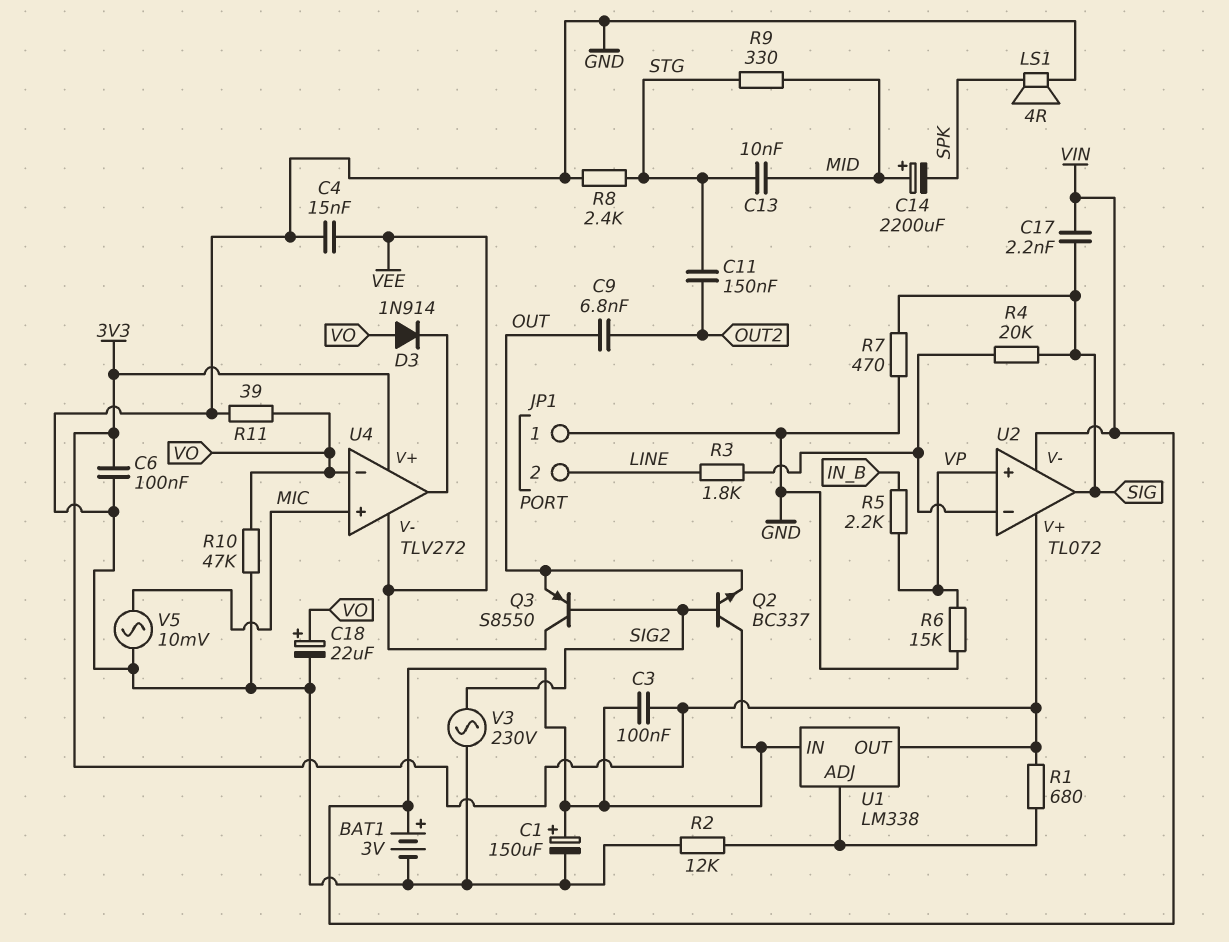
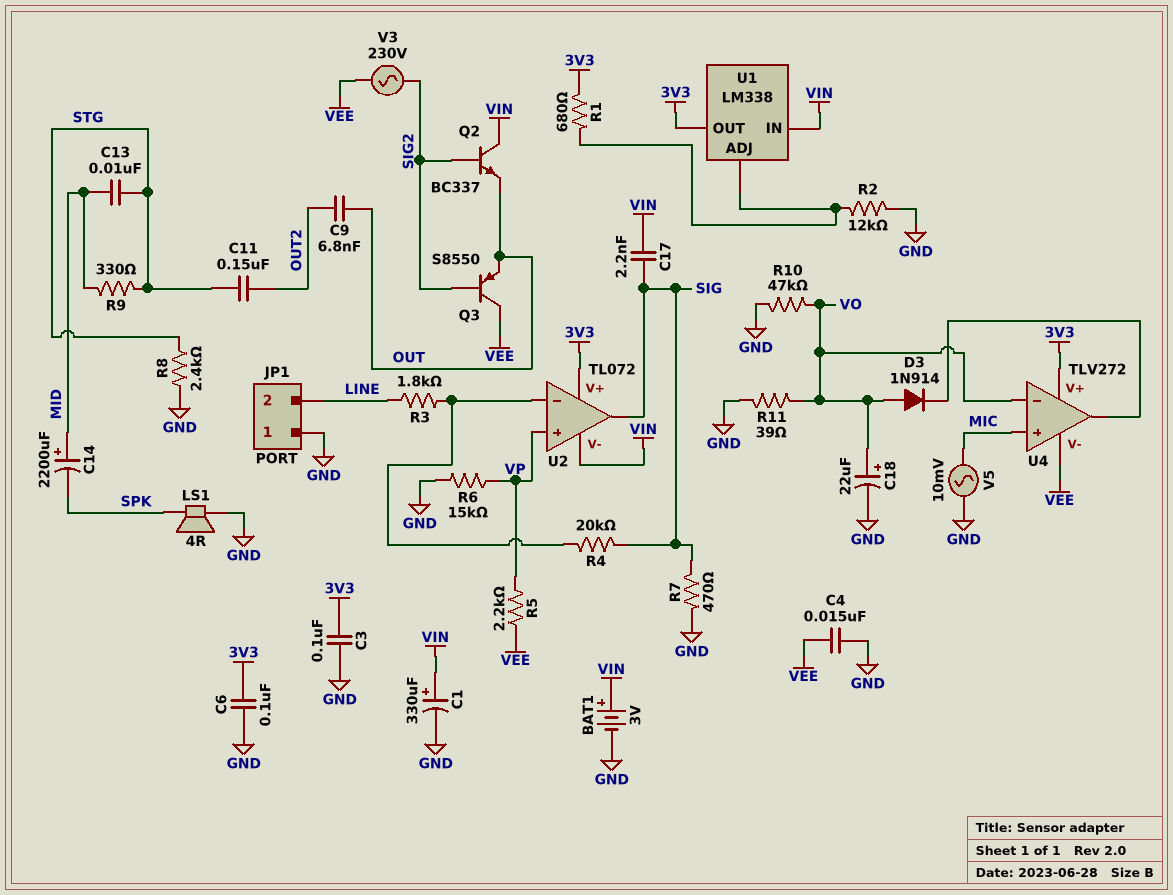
C1: 150uF (plus VIN, minus GND) -> 330uF (plus VIN, minus GND)
C3: 100nF (3V3, VIN) -> 100nF (3V3, GND)
R5: 2.2k (IN_B, VP) -> 2.2k (VEE, VP)
V3: AC 230V (GND, SIG2) -> AC 230V (SIG2, VEE)

